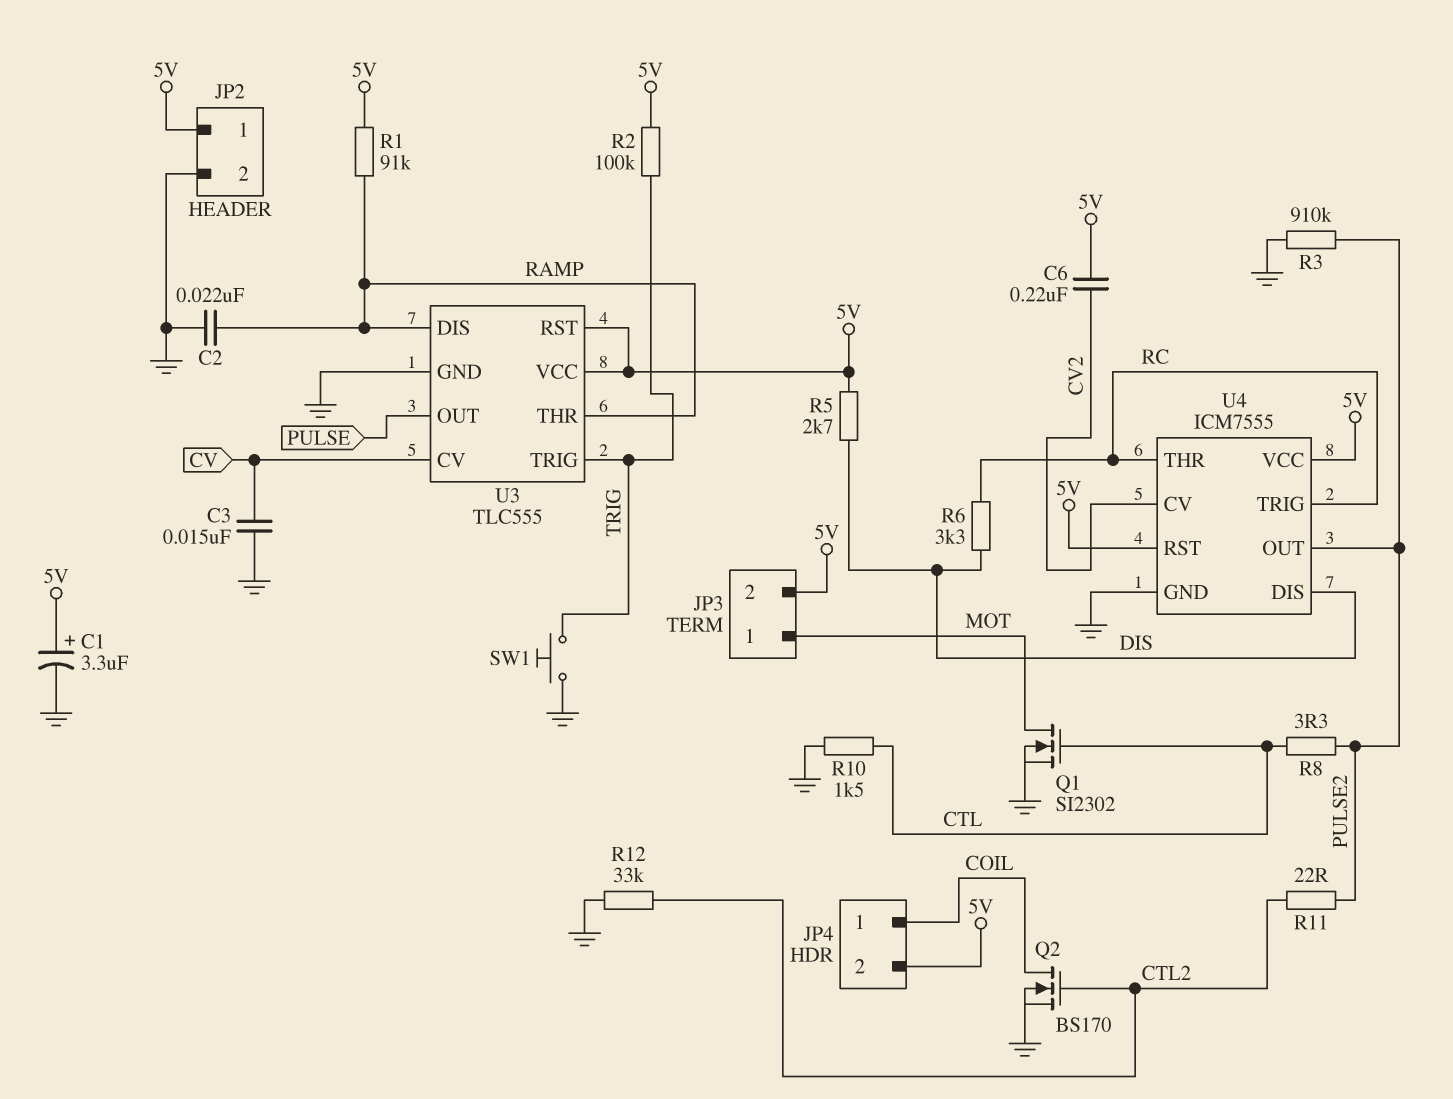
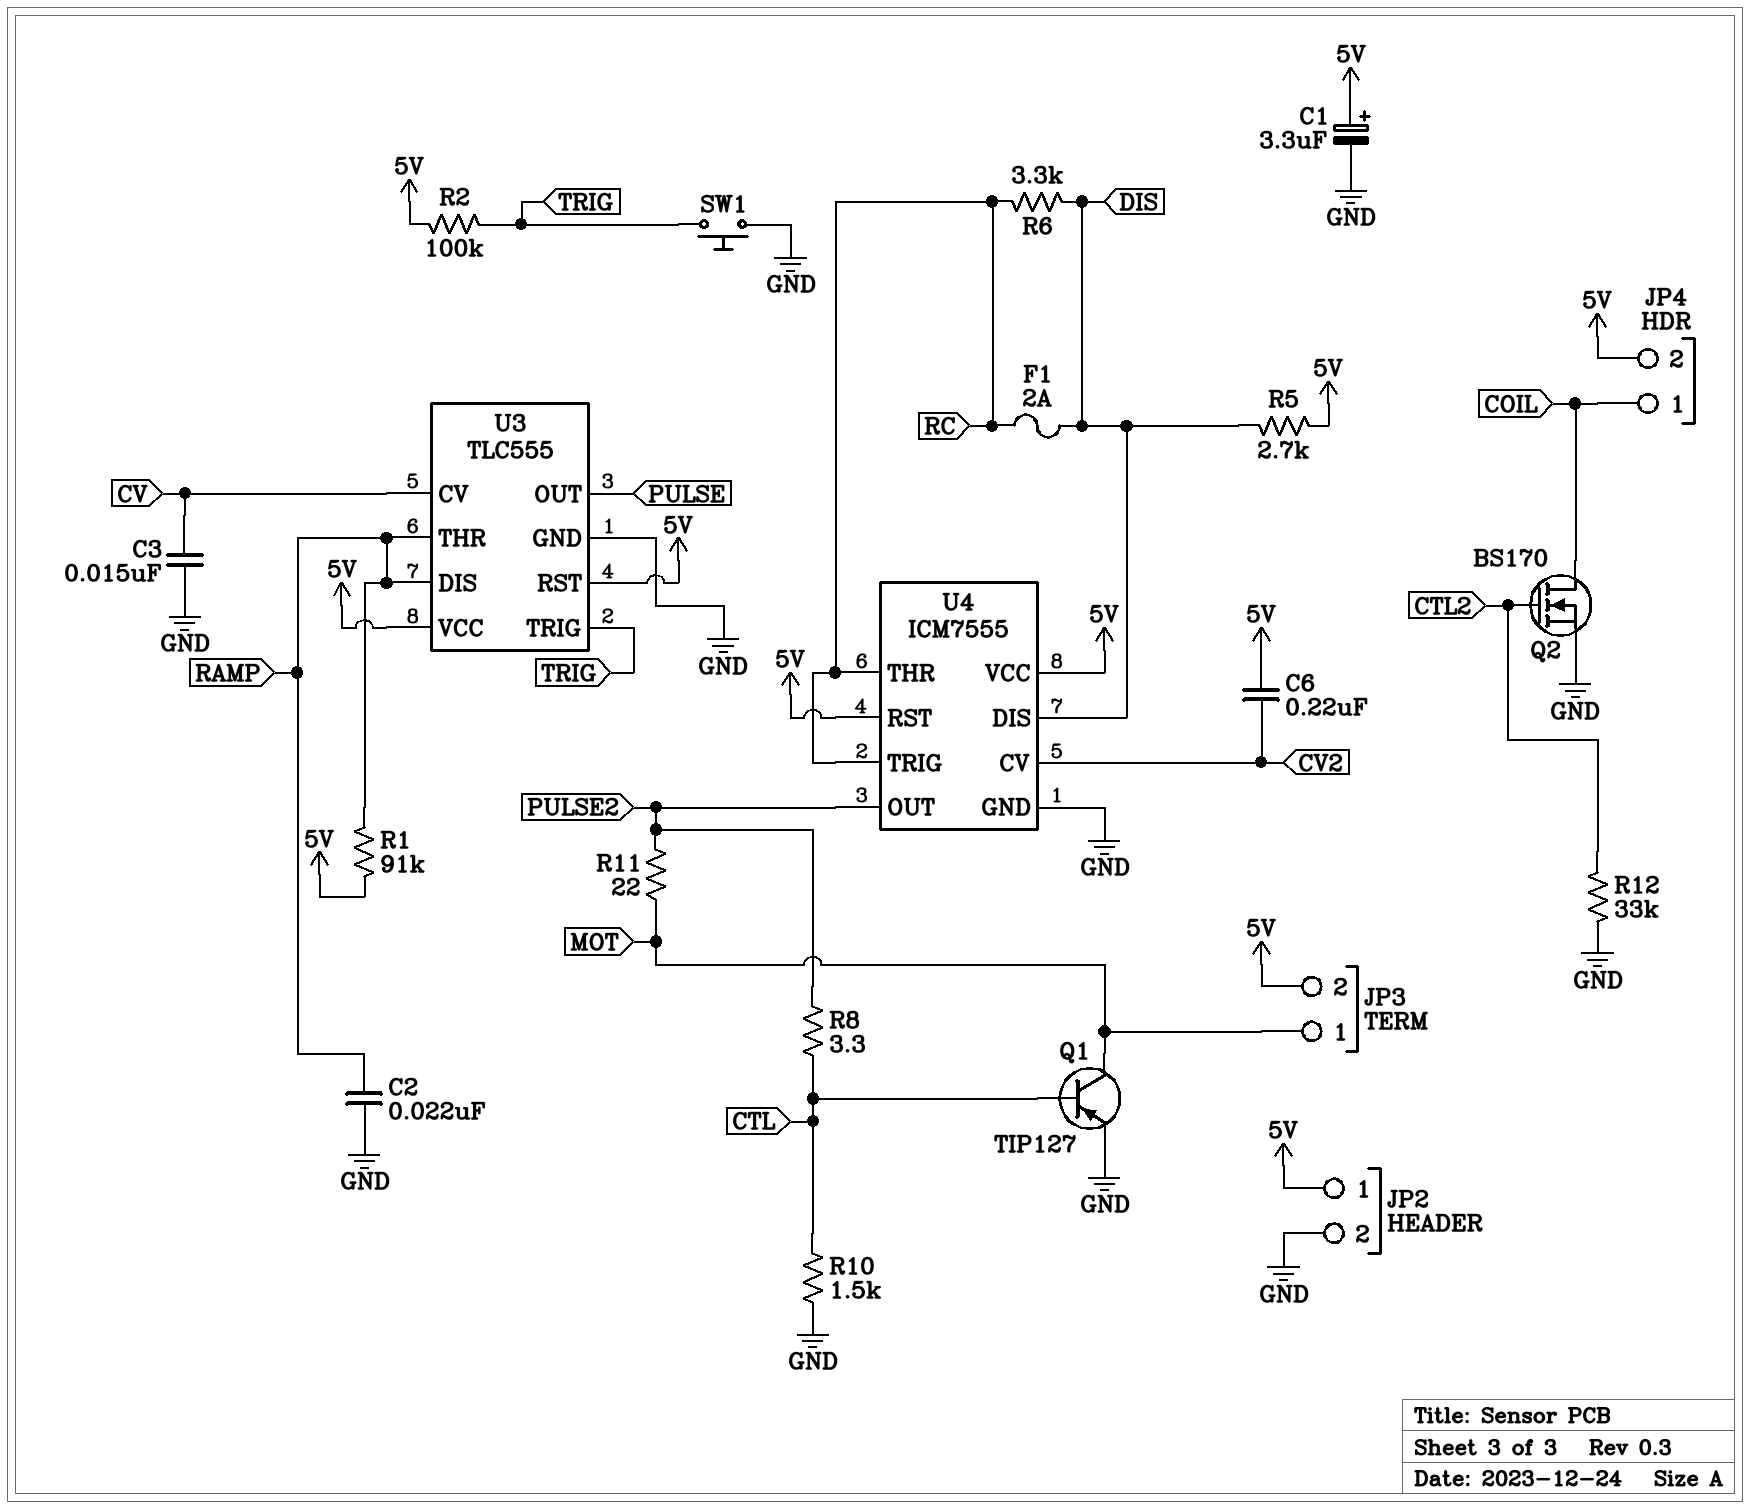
F1: none -> 2A (DIS, RC)
Q1: NMOS SI2302 (G CTL, D MOT, S GND) -> PNP TIP127 (B CTL, C MOT, E GND)
R3: 910k (GND, PULSE2) -> none
R11: 22 (CTL2, PULSE2) -> 22 (MOT, PULSE2)

